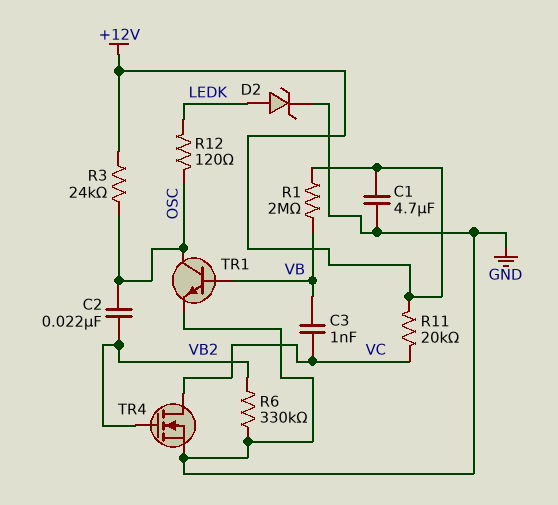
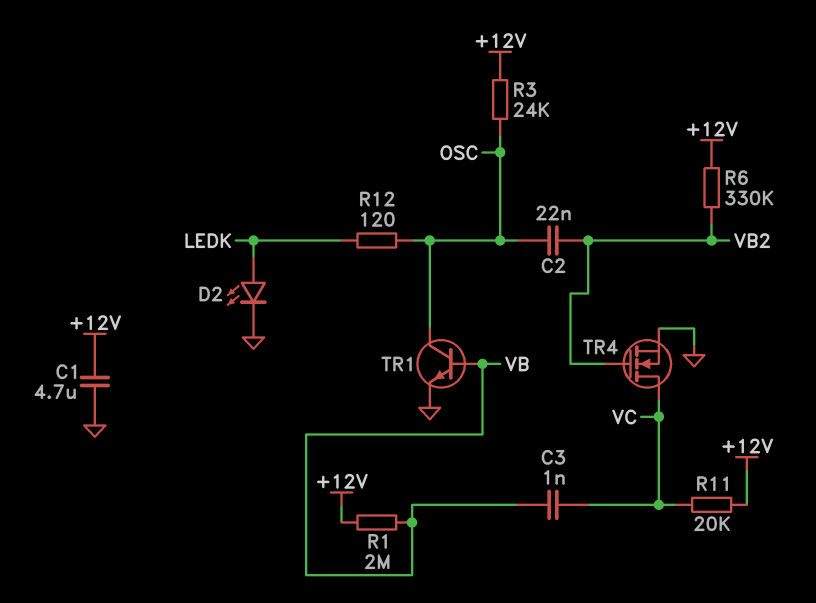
D2: zener (A LEDK, K GND) -> LED (A LEDK, K GND)
R6: 330k (GND, VB2) -> 330k (+12V, VB2)

